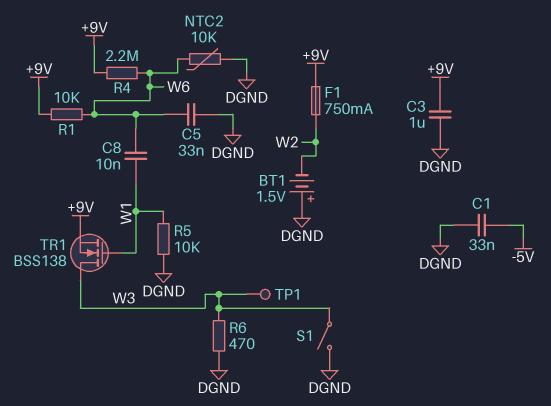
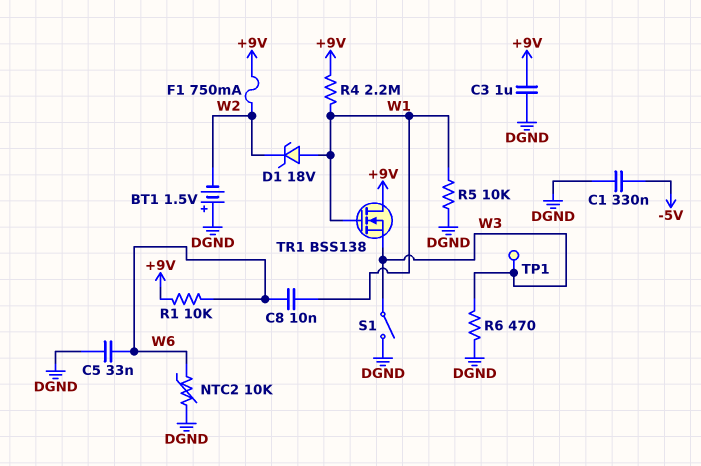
C1: 33nF (-5V, DGND) -> 330nF (-5V, DGND)
D1: none -> zener 18V (A W1, K W2)
R4: 2.2M (+9V, W6) -> 2.2M (+9V, W1)
TR1: NMOS BSS138 (G W1, D W3, S +9V) -> NMOS BSS138 (G W1, D +9V, S W3)

